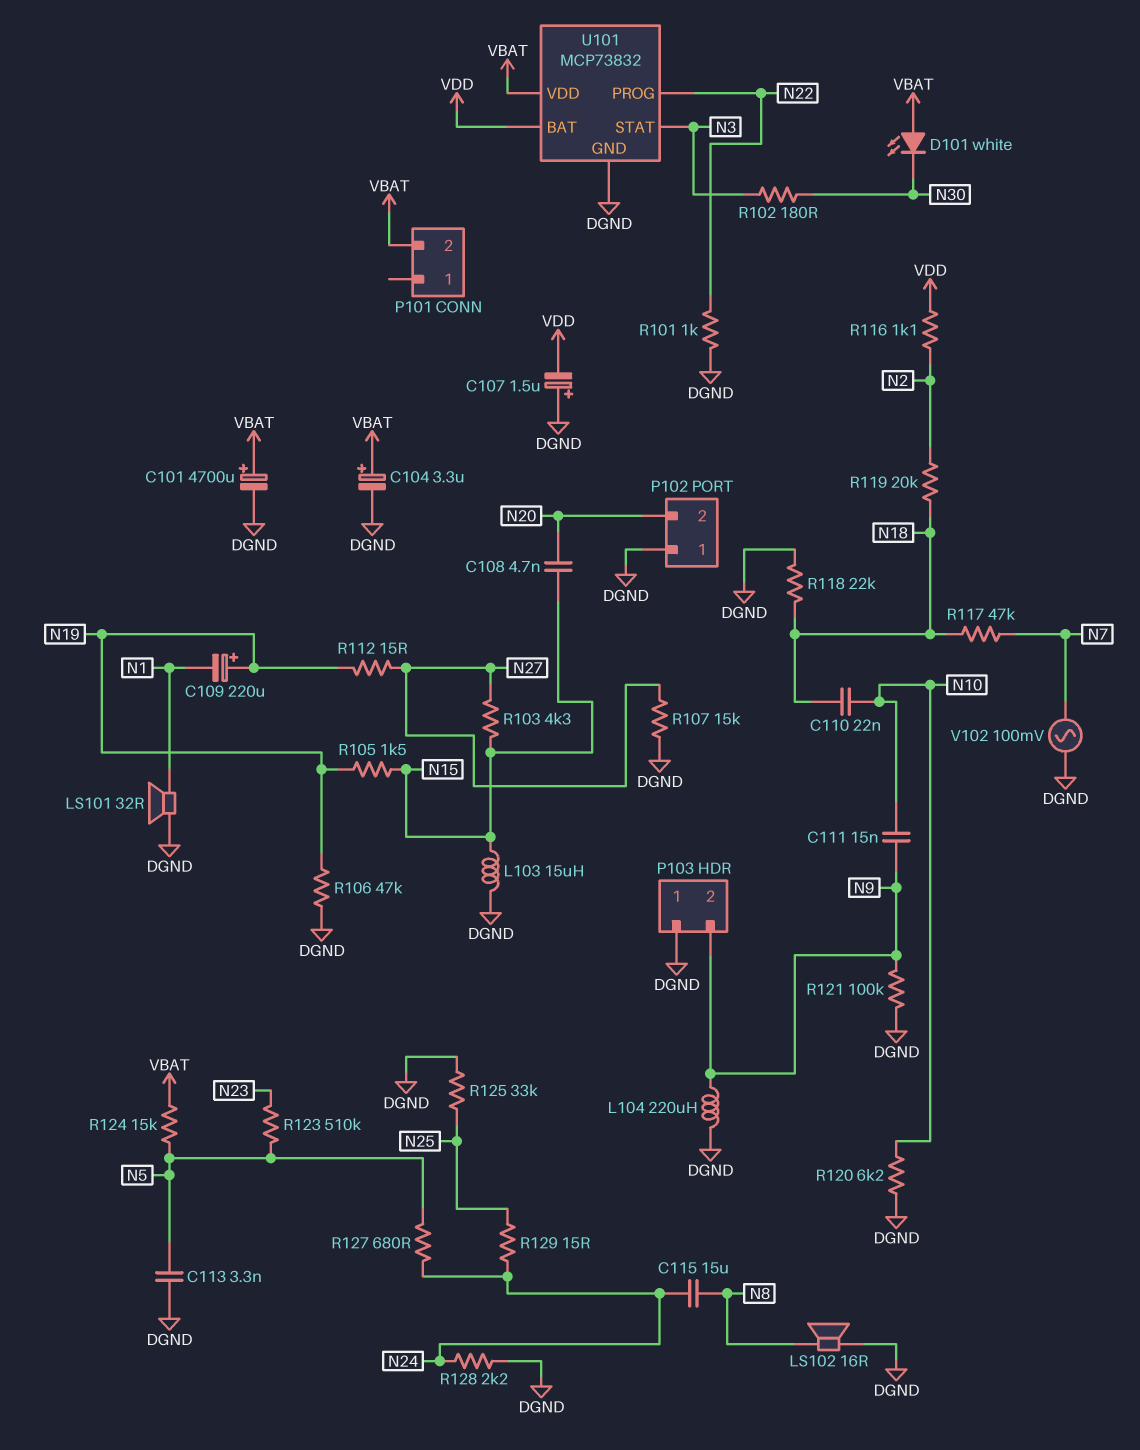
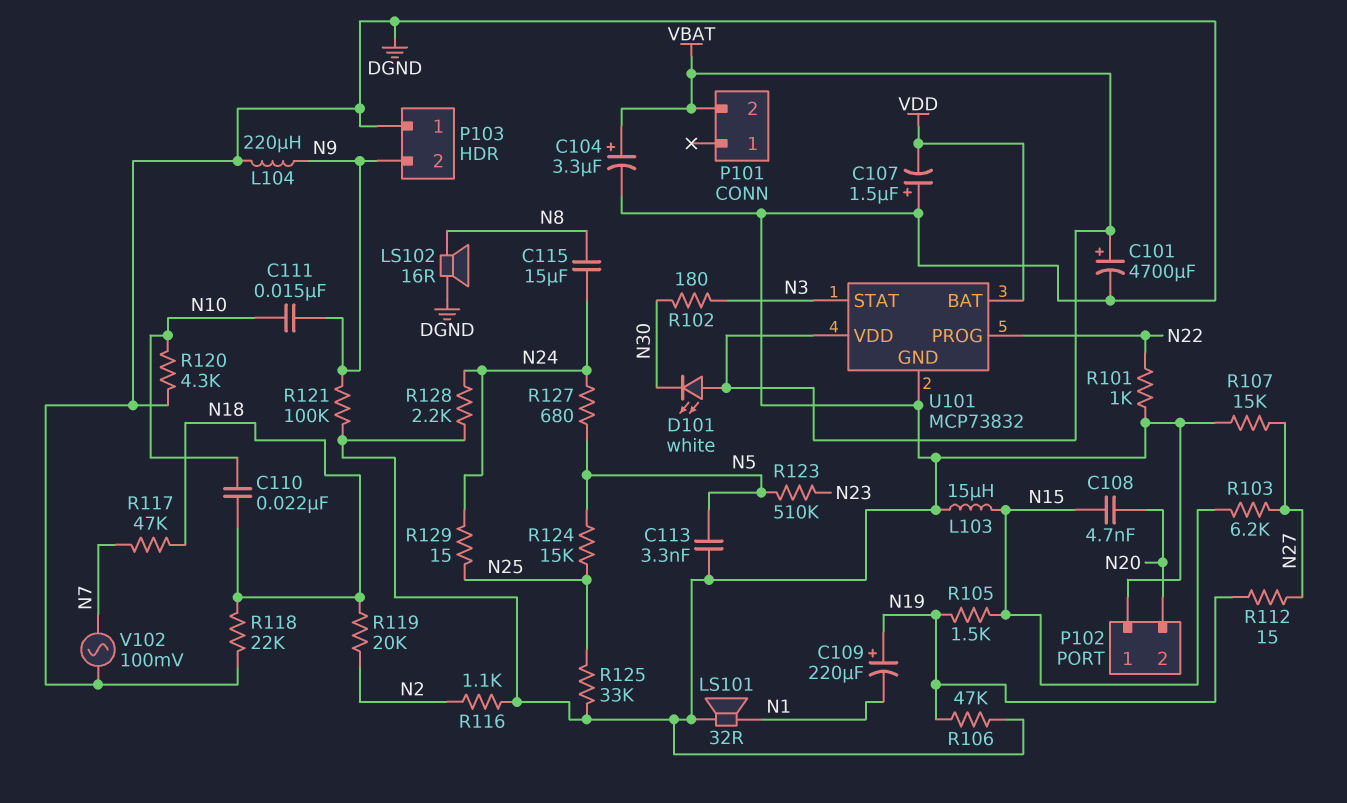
R103: 4.3k (N15, N27) -> 6.2k (N15, N27)
R116: 1.1k (N2, VDD) -> 1.1k (DGND, N2)
R120: 6.2k (DGND, N10) -> 4.3k (DGND, N10)
R124: 15k (N5, VBAT) -> 15k (N5, N25)

